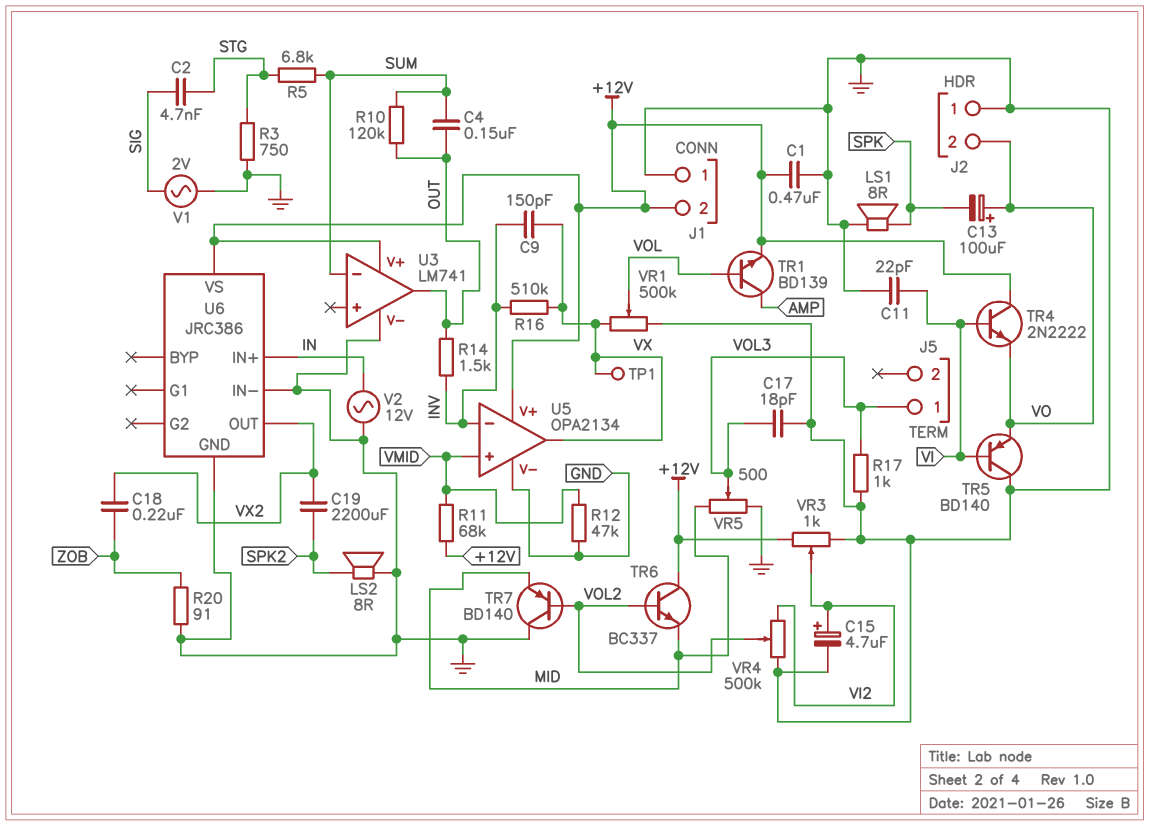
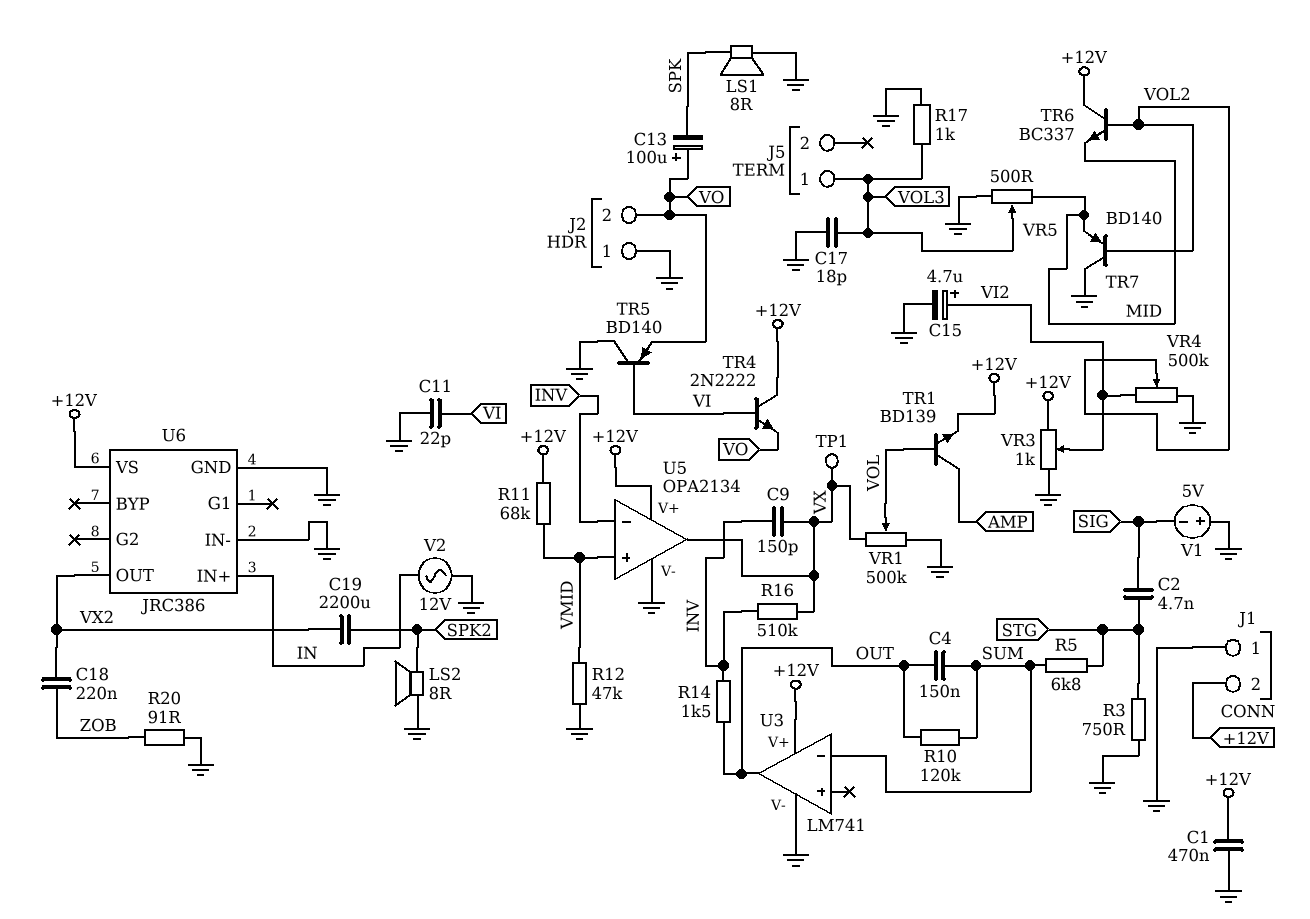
V1: AC 2V (GND, SIG) -> 5V (plus GND, minus SIG)

